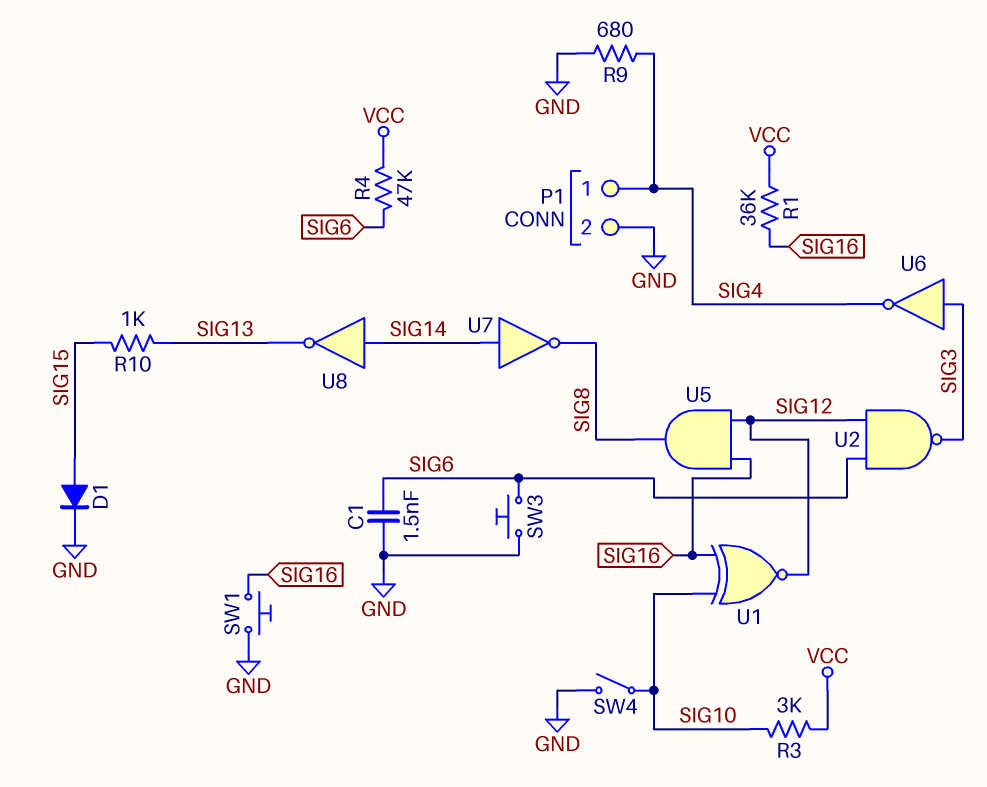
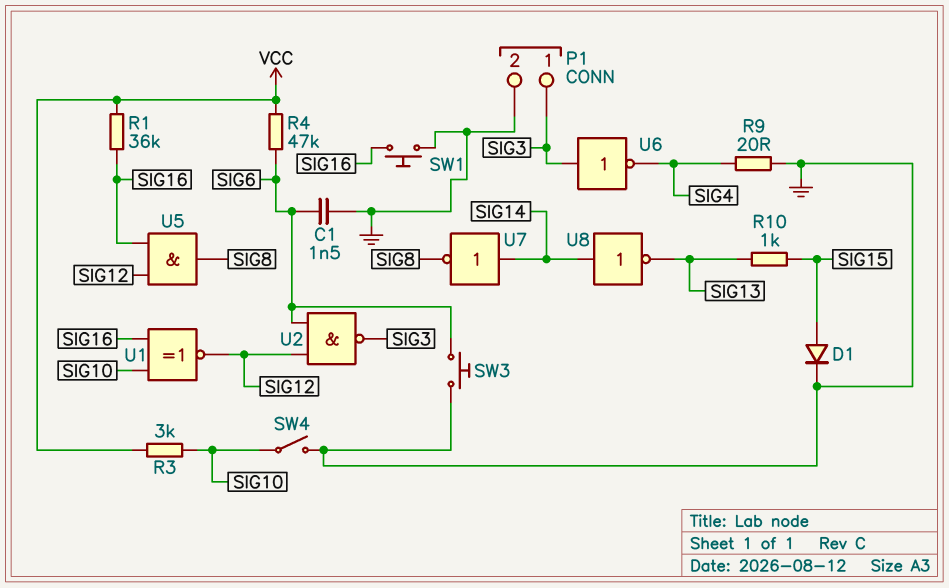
P1 pin 1: SIG4 -> SIG3
R9: 680 (GND, SIG4) -> 20 (GND, SIG4)

